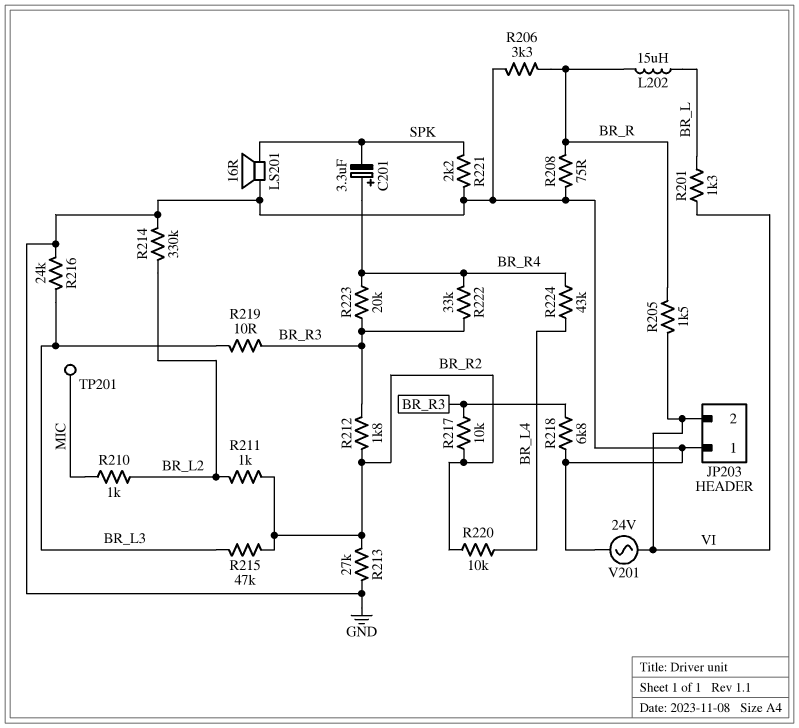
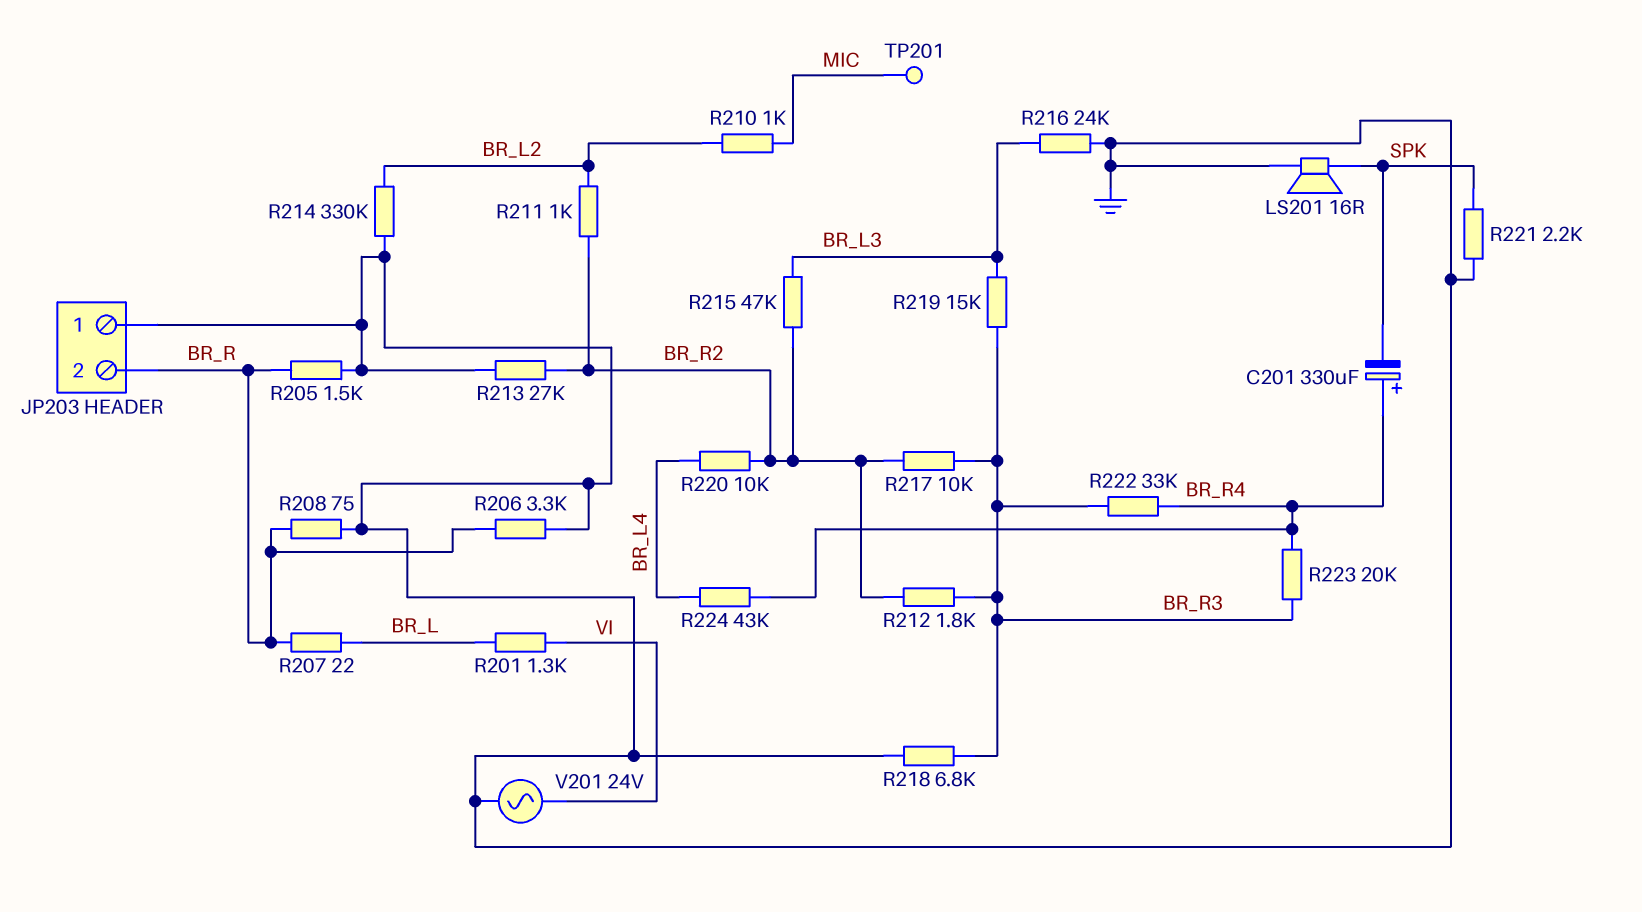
C201: 3.3uF (plus BR_R4, minus SPK) -> 330uF (plus BR_R4, minus SPK)
JP203 pin 2: VI -> BR_R
L202: 15uH (BR_L, BR_R) -> none
R205: 1.5k (BR_R, VI) -> 1.5k (BR_R, GND)
R207: none -> 22 (BR_L, BR_R)
R219: 10 (BR_L3, BR_R3) -> 15k (BR_L3, BR_R3)

